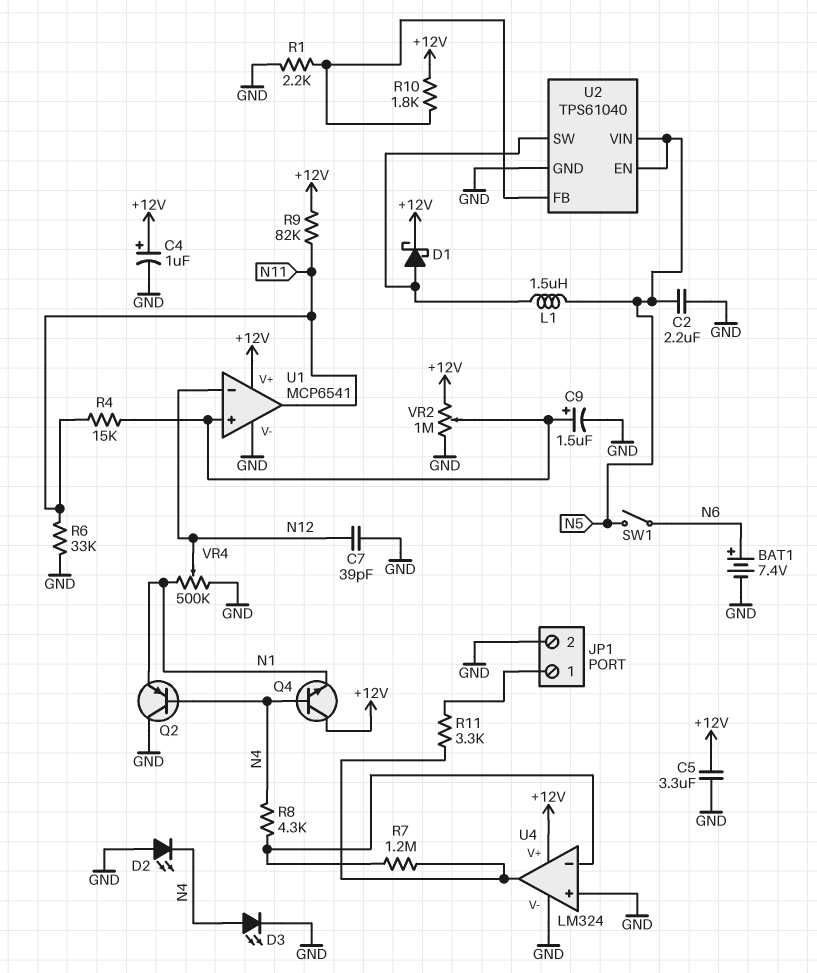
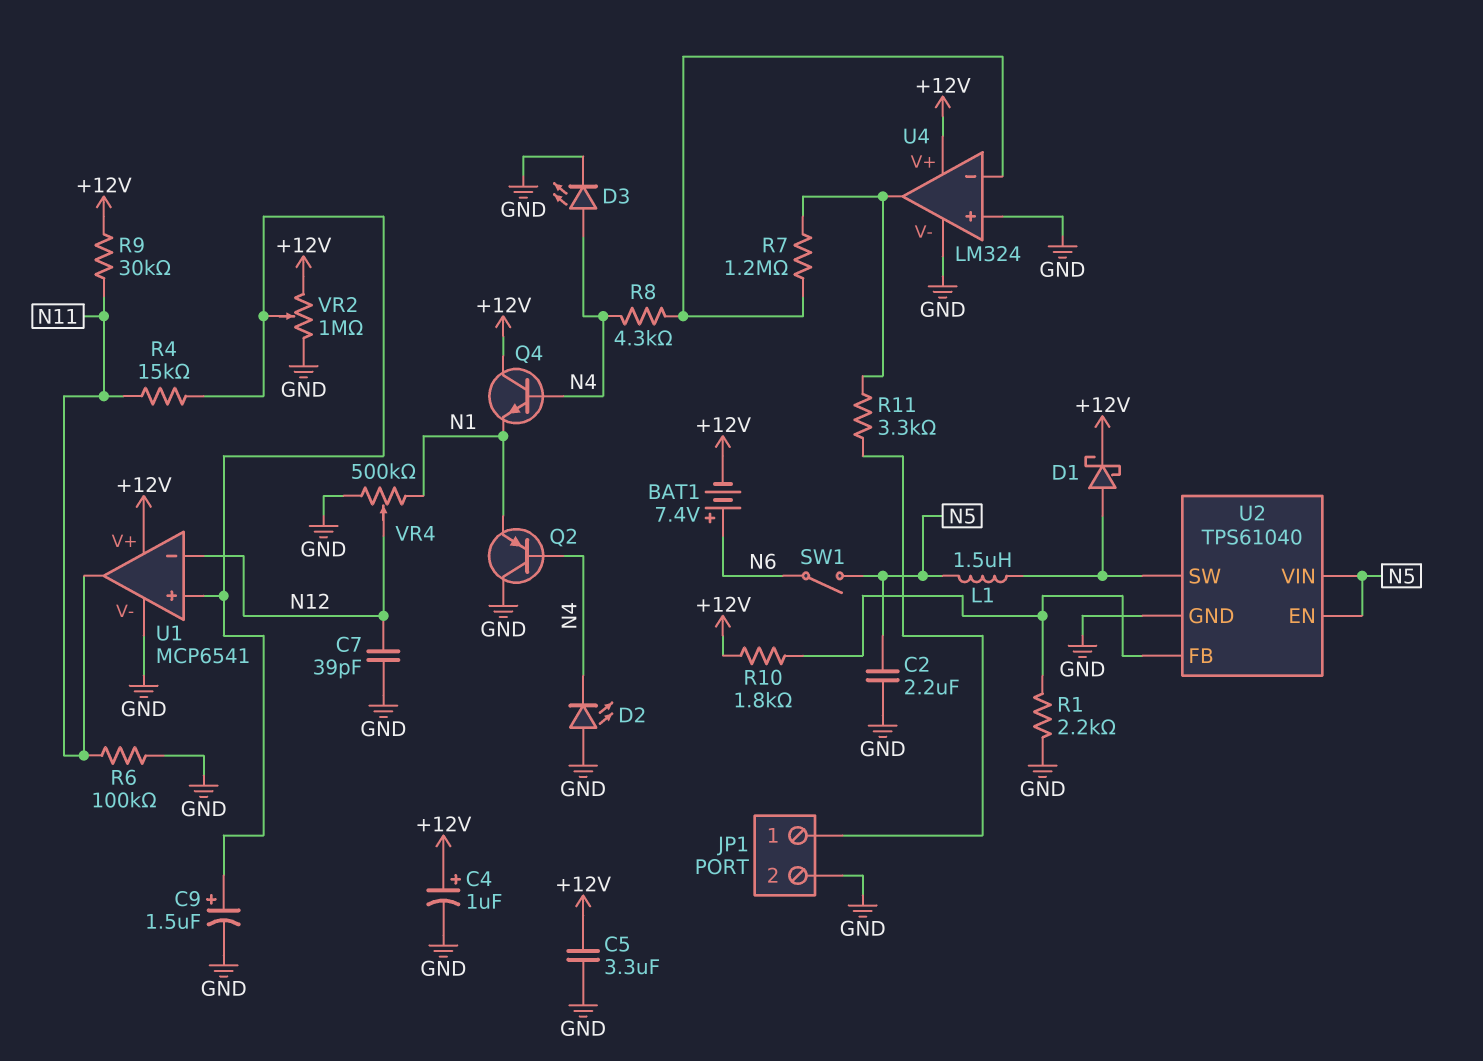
BAT1: 7.4V (plus N6, minus GND) -> 7.4V (plus N6, minus +12V)
R6: 33k (GND, N11) -> 100k (GND, N11)
R9: 82k (+12V, N11) -> 30k (+12V, N11)

